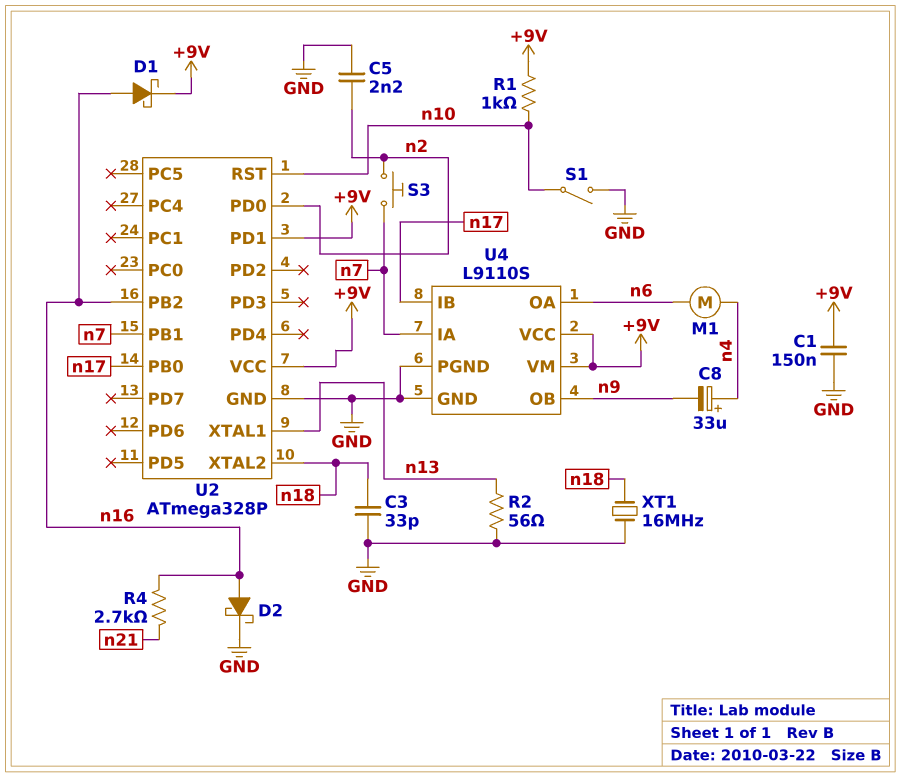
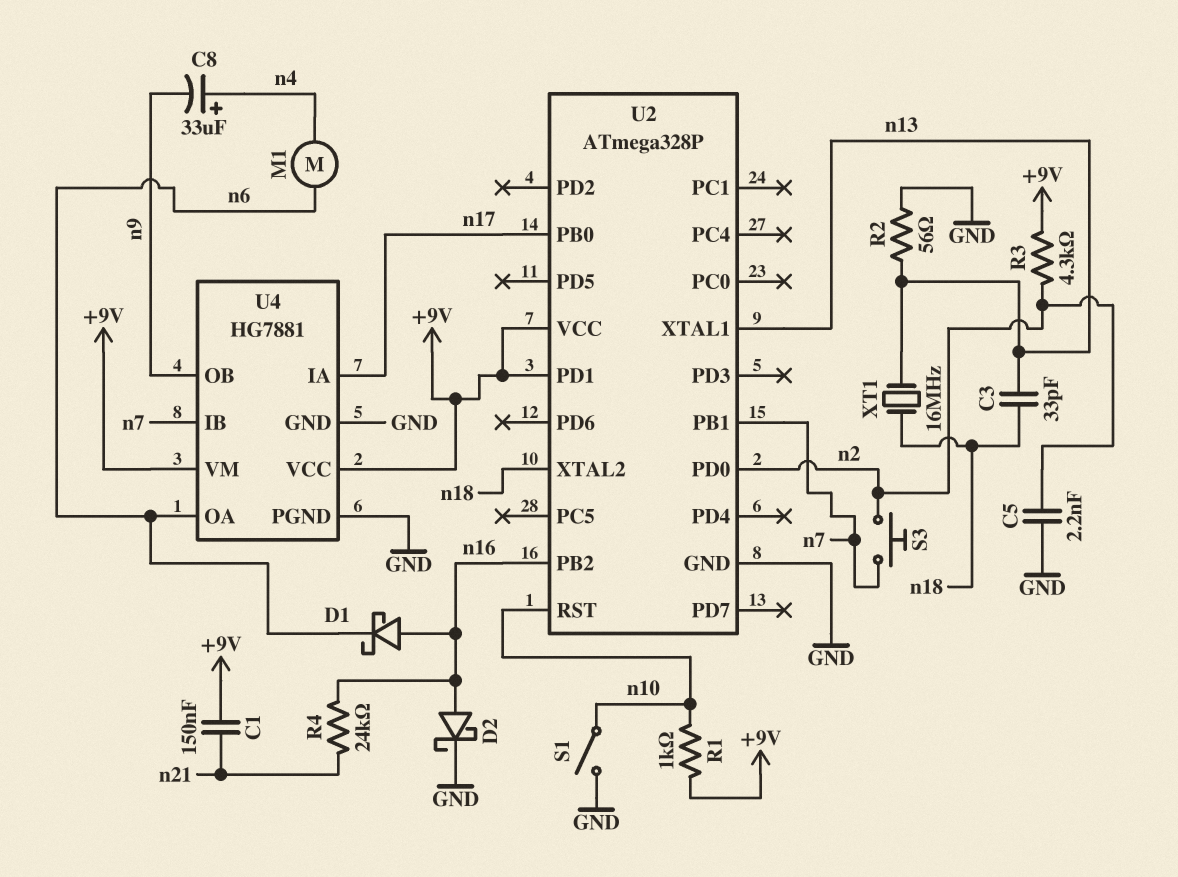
C1: 150nF (+9V, GND) -> 150nF (+9V, n21)
C3: 33pF (GND, n18) -> 33pF (n13, n18)
D1: schottky (A n16, K +9V) -> schottky (A n16, K n6)
R3: none -> 4.3k (+9V, n2)
R4: 2.7k (n16, n21) -> 24k (n16, n21)
U4: L9110S -> HG7881
U4 pin IA: n7 -> n17
U4 pin IB: n17 -> n7
XT1: 16MHz (GND, n18) -> 16MHz (n13, n18)

